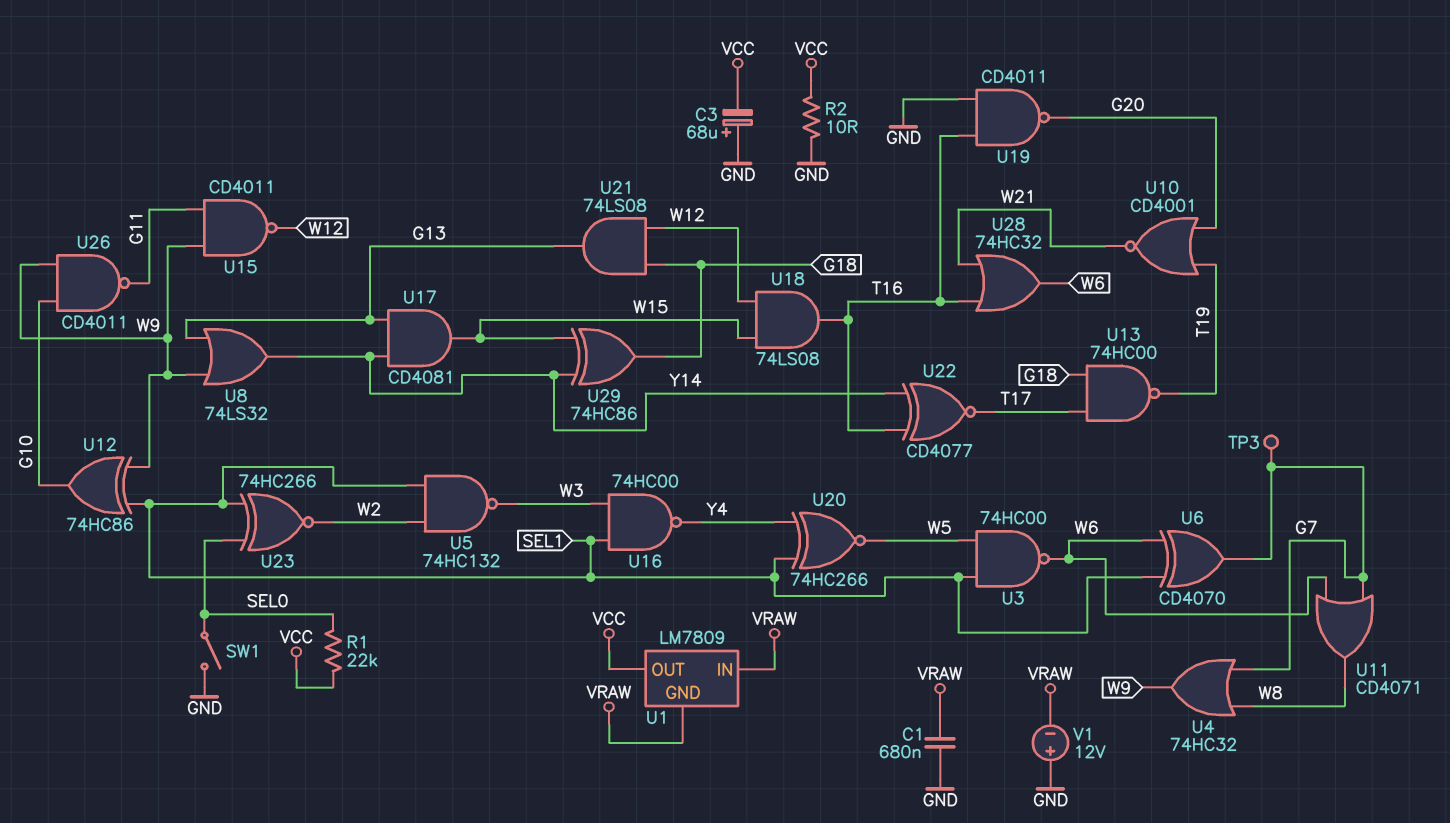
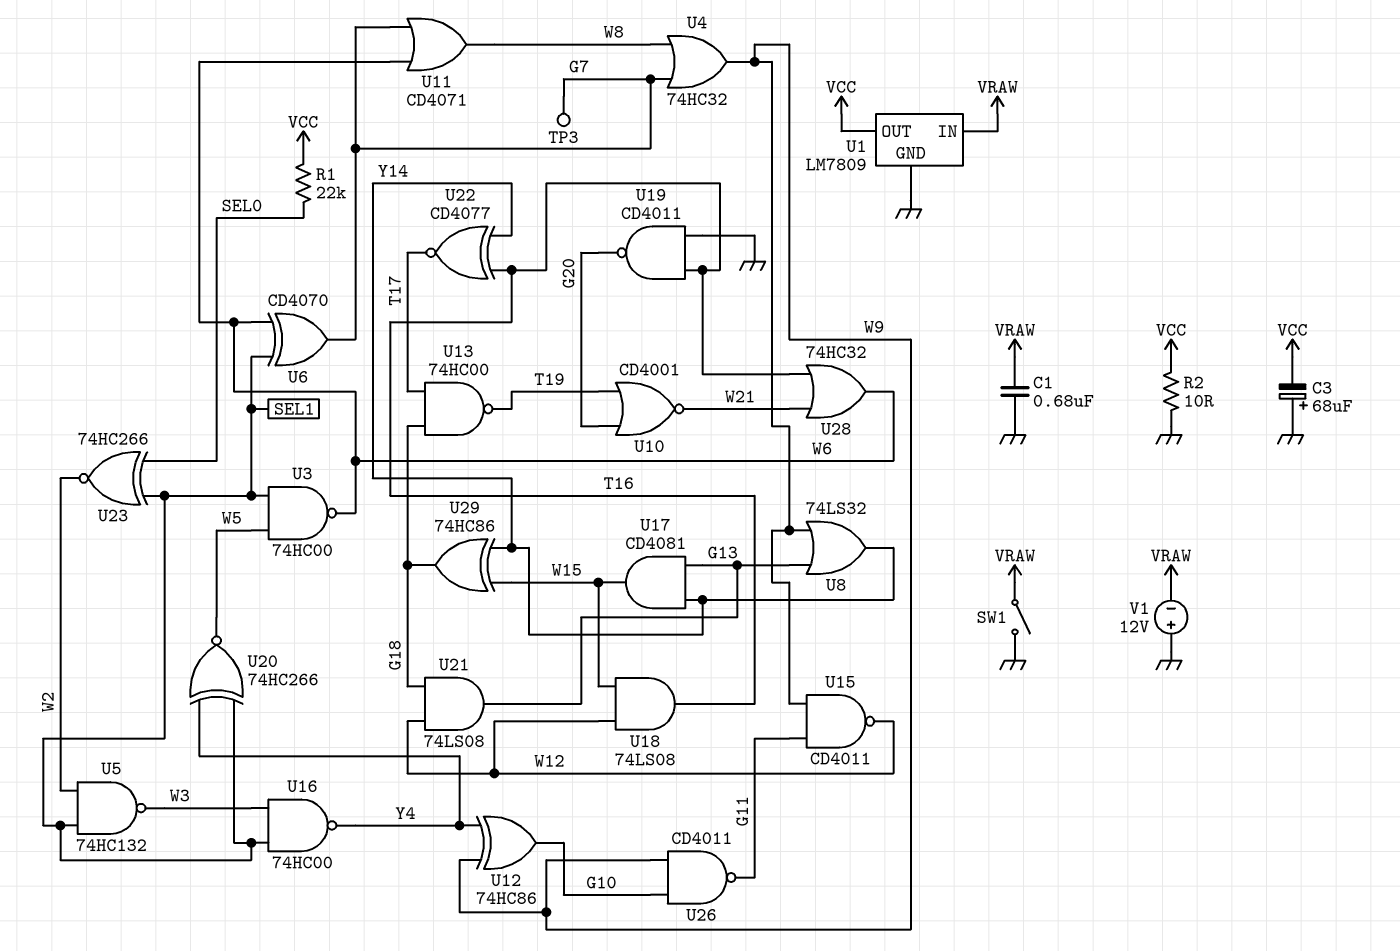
SW1: switch (GND, SEL0) -> switch (GND, VRAW)
U1 pin GND: VRAW -> GND
U12: XOR 74HC86 (in SEL1, in W9, out G10) -> XOR 74HC86 (in W9, in Y4, out G10)

